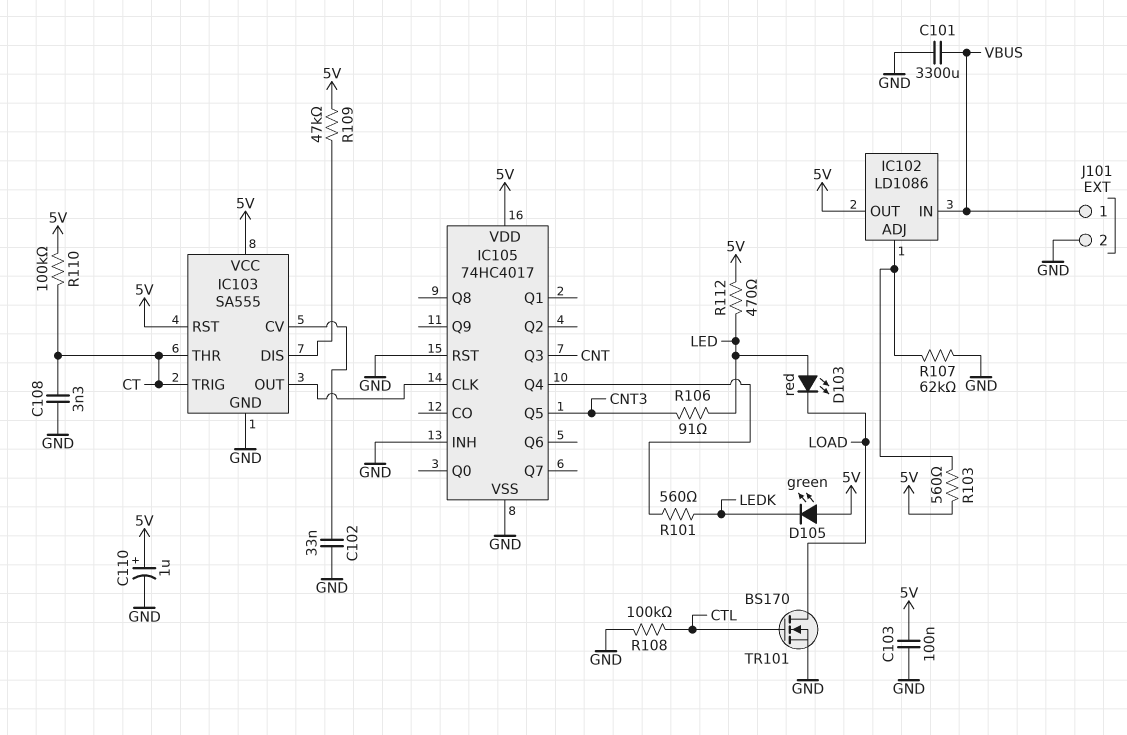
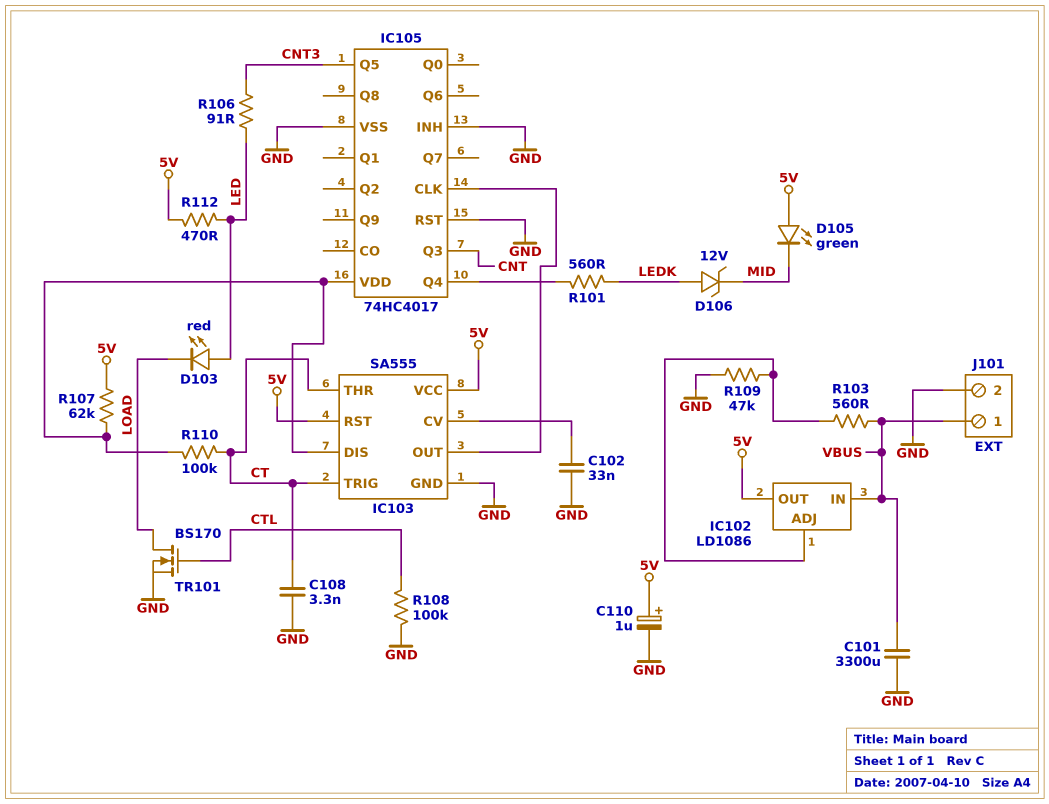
C103: 100nF (5V, GND) -> none
D105: LED green (A 5V, K LEDK) -> LED green (A 5V, K MID)
D106: none -> zener 12V (A LEDK, K MID)
IC105 pin VDD: 5V -> IC103/DIS
R103: 560 (5V, IC102/ADJ) -> 560 (IC102/ADJ, VBUS)
R107: 62k (GND, IC102/ADJ) -> 62k (5V, IC103/DIS)
R109: 47k (5V, IC103/DIS) -> 47k (GND, IC102/ADJ)
R110: 100k (5V, CT) -> 100k (CT, IC103/DIS)

